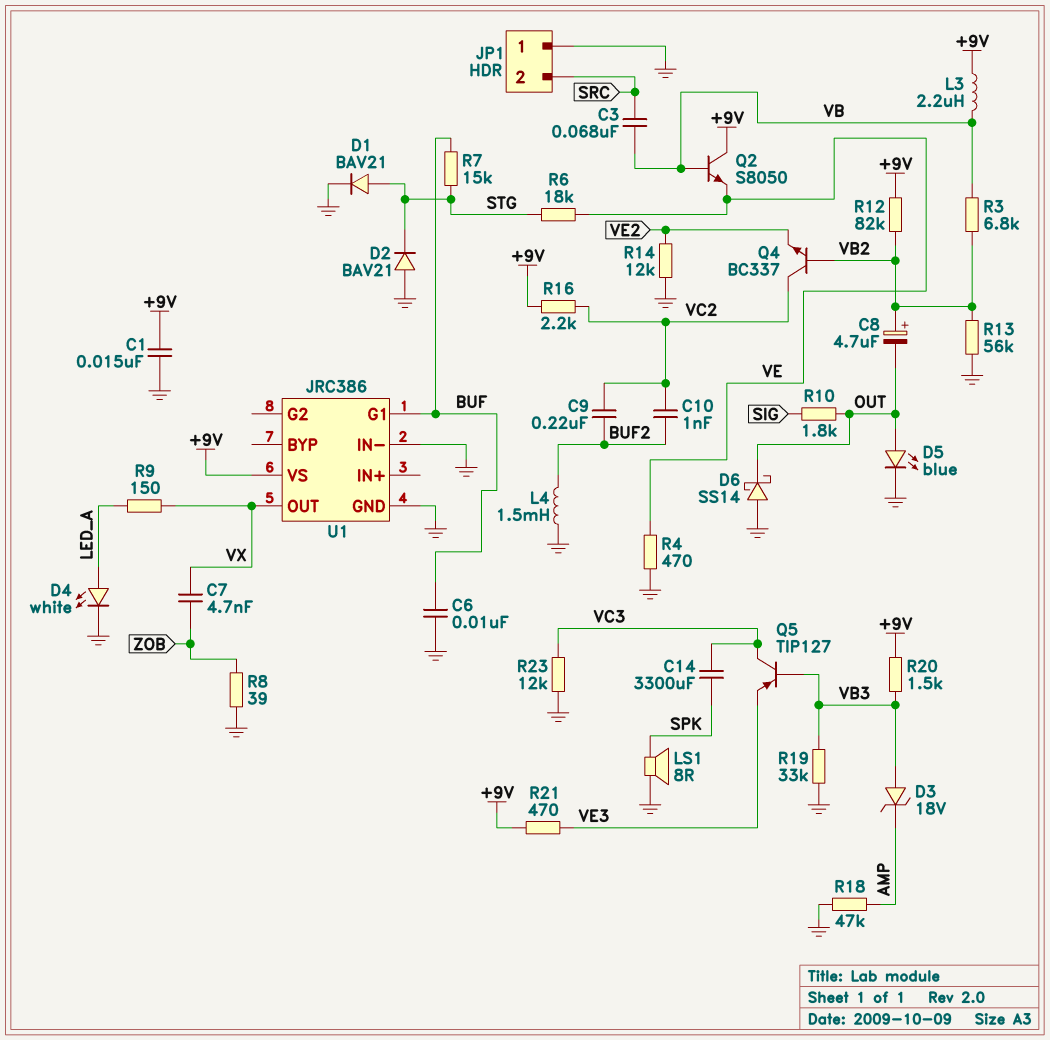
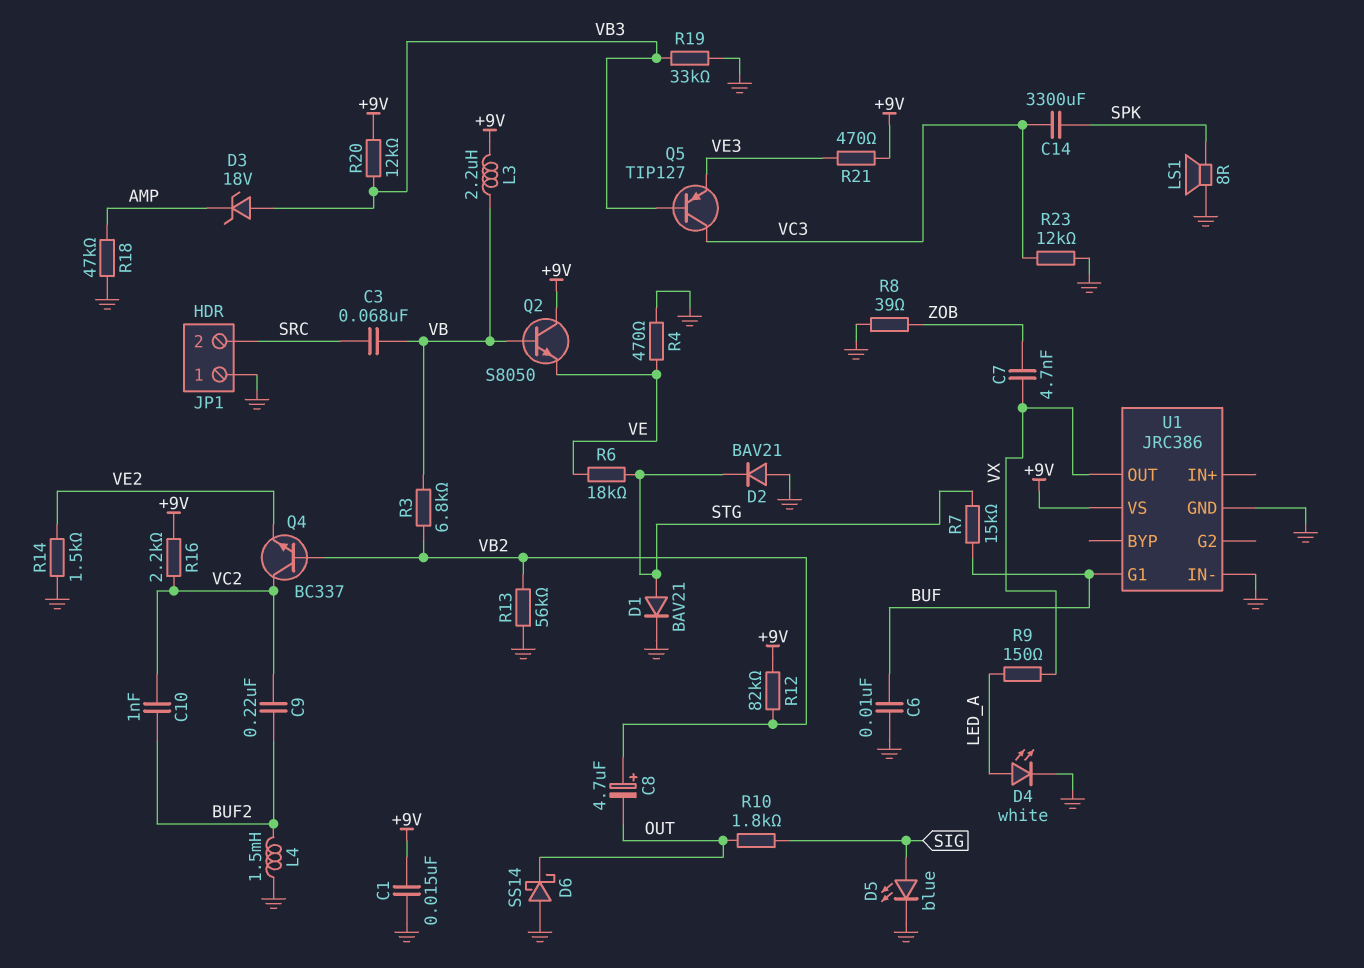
D5: LED blue (A OUT, K GND) -> LED blue (A SIG, K GND)
R14: 12k (GND, VE2) -> 1.5k (GND, VE2)
R20: 1.5k (+9V, VB3) -> 12k (+9V, VB3)

